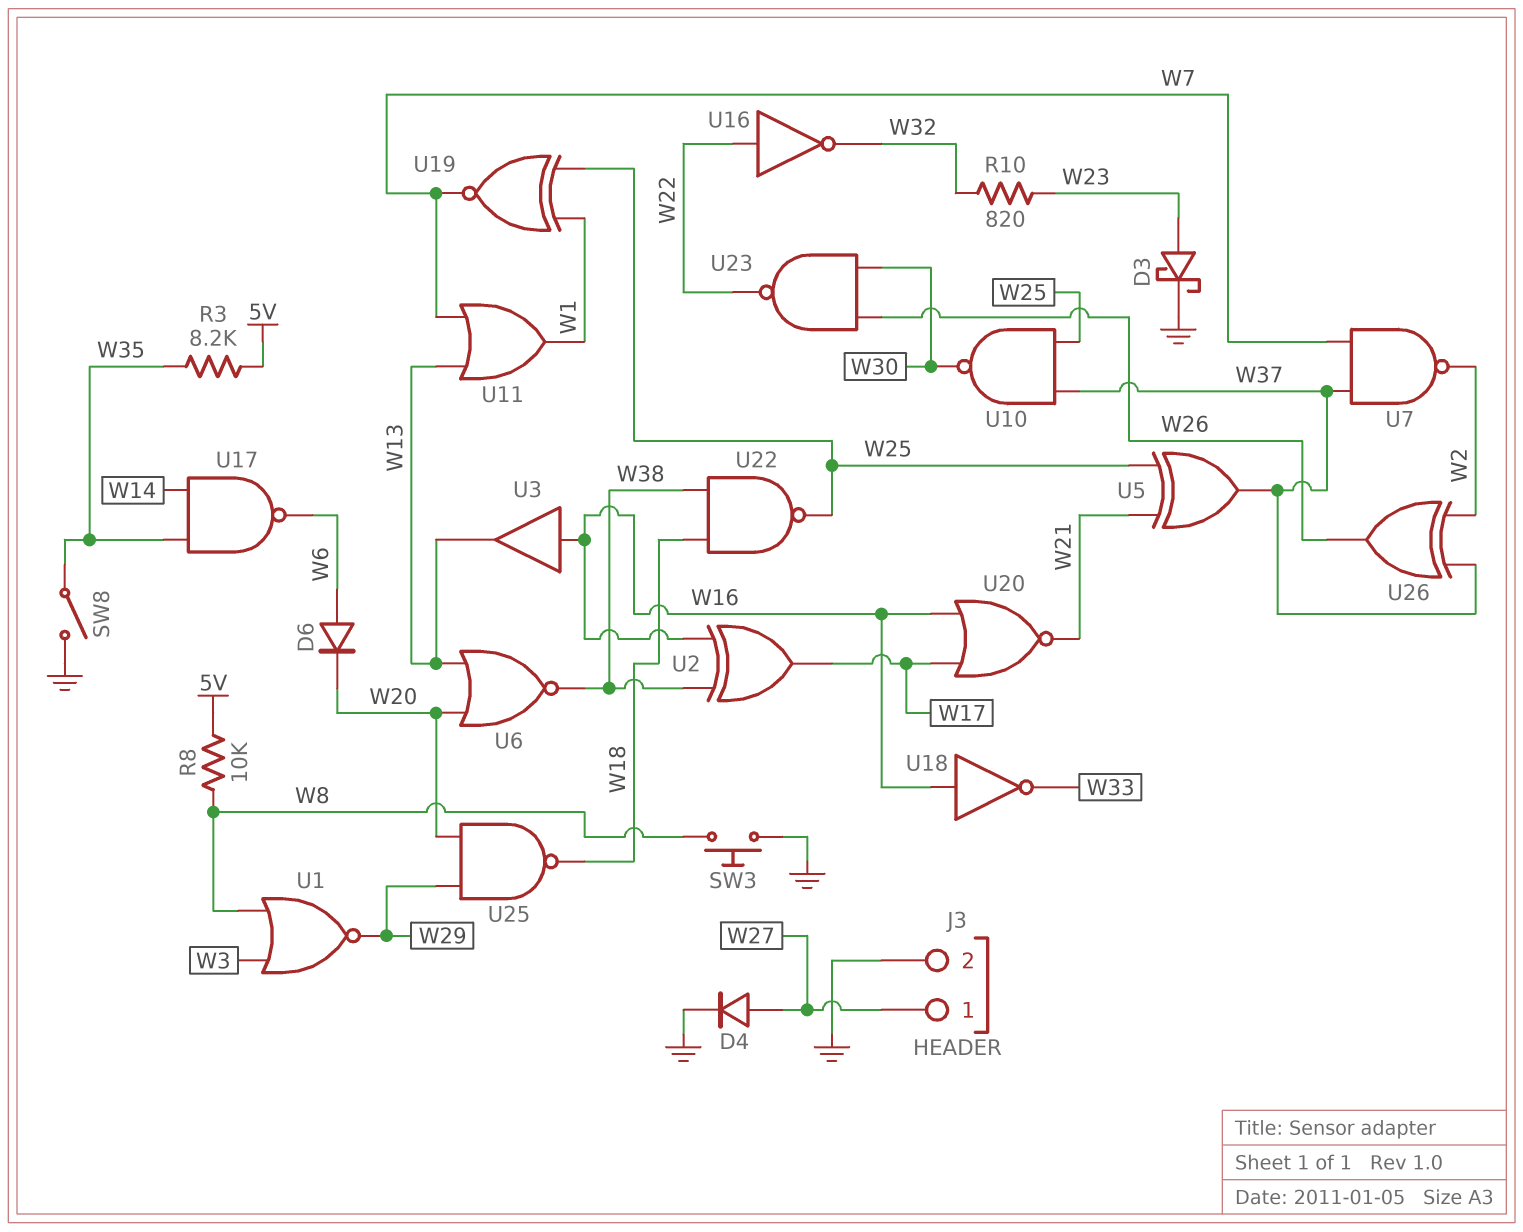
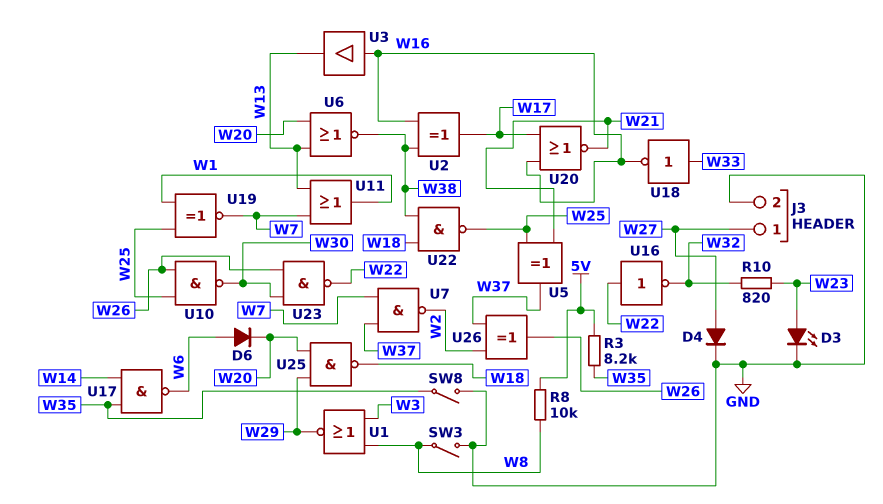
D3: schottky (A W23, K GND) -> LED (A W23, K GND)
SW3: button (GND, W8) -> switch (GND, W8)
U10: NAND (in W25, in W37, out W30) -> NAND (in W25, in W26, out W30)
U18: NOT (in W16, out W33) -> NOT (in W33, out W16)

